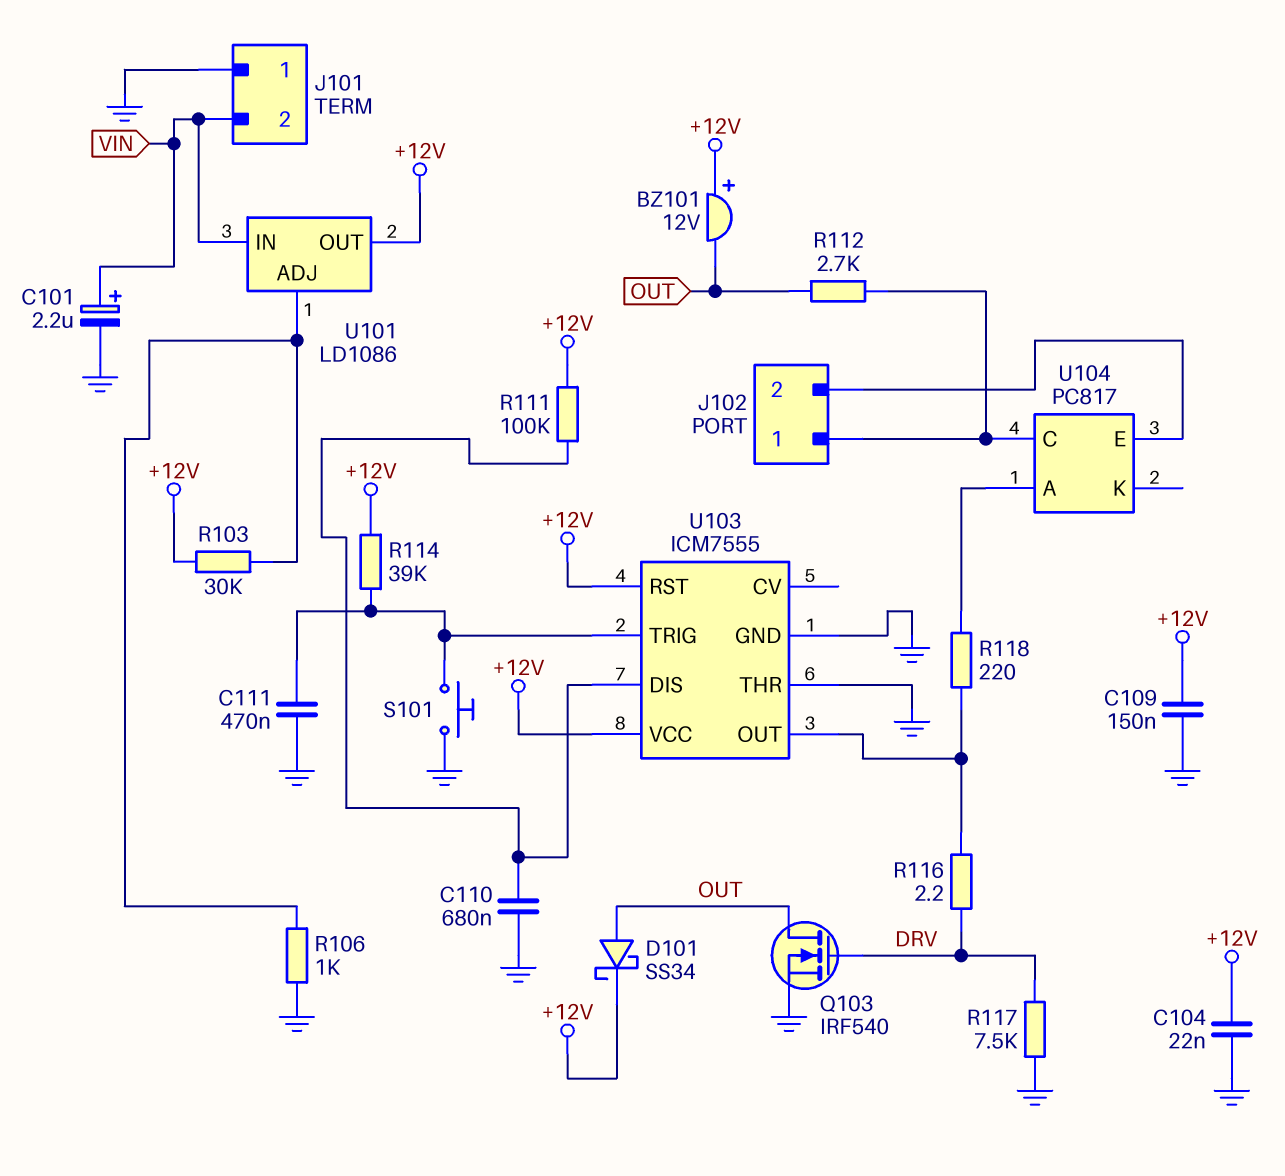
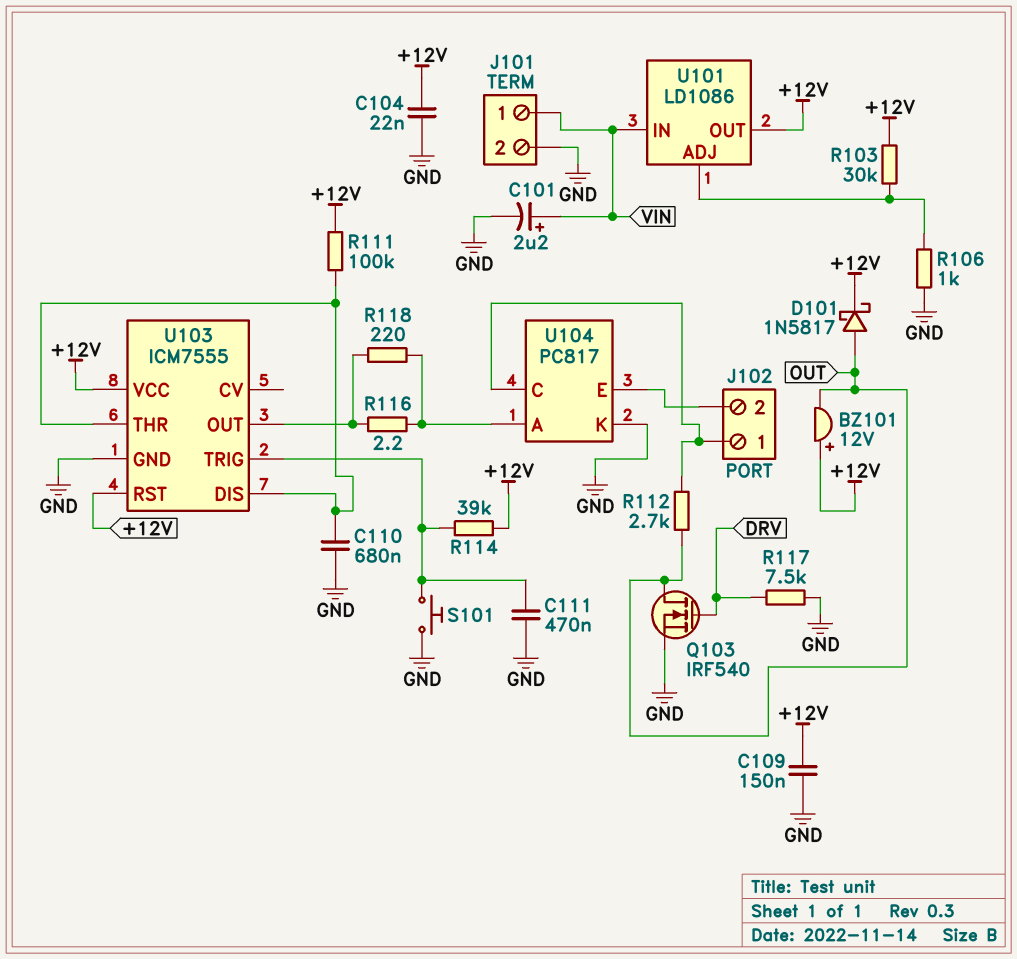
D101: schottky SS34 (A OUT, K +12V) -> schottky 1N5817 (A OUT, K +12V)
J101 pin 1: GND -> VIN
J101 pin 2: VIN -> GND
R116: 2.2 (DRV, U103/OUT) -> 2.2 (U103/OUT, U104/A)
U103 pin THR: GND -> U103/DIS
U104 pin K: none -> GND

